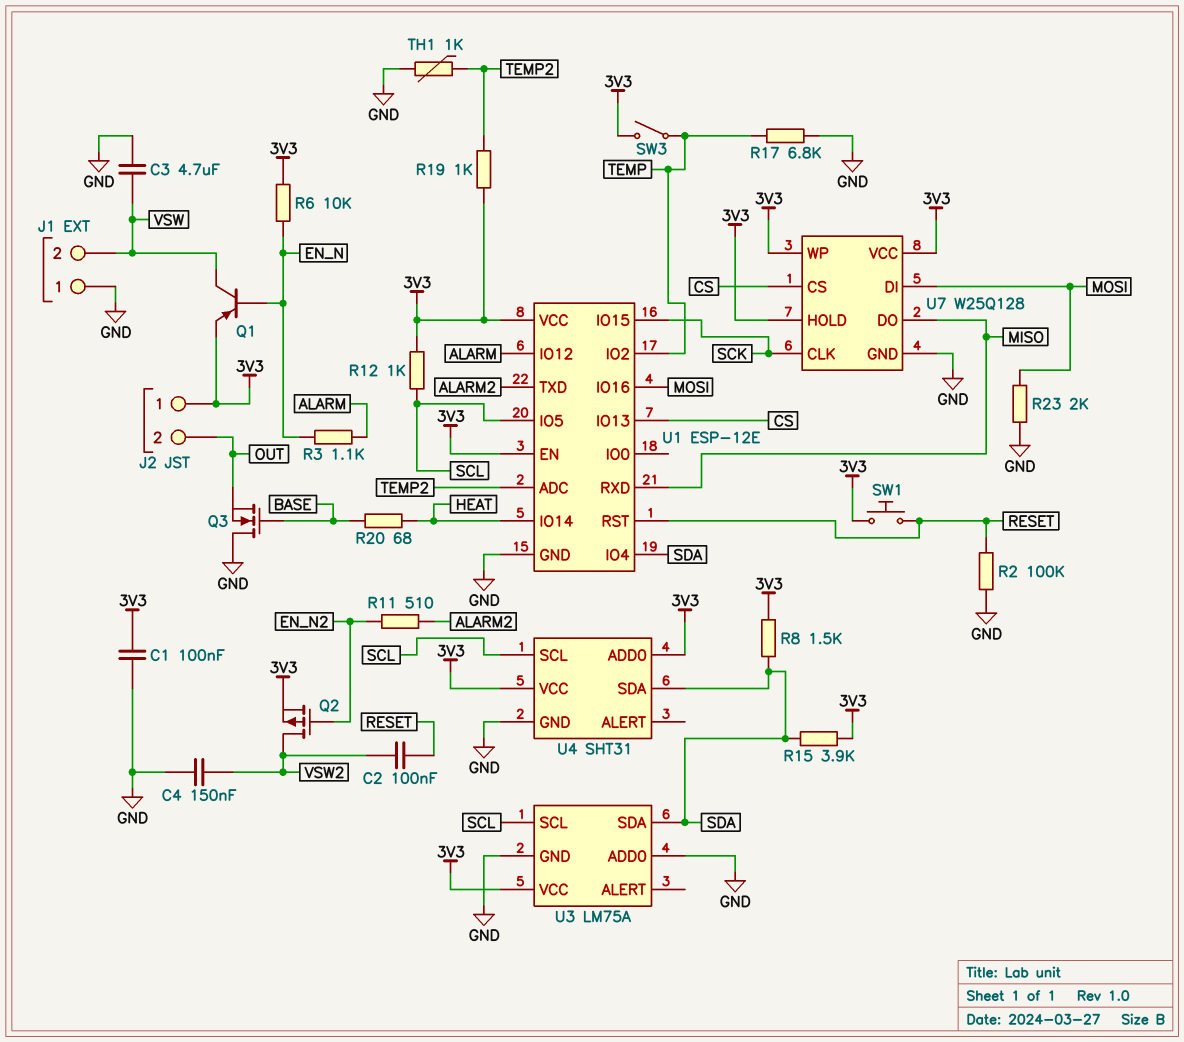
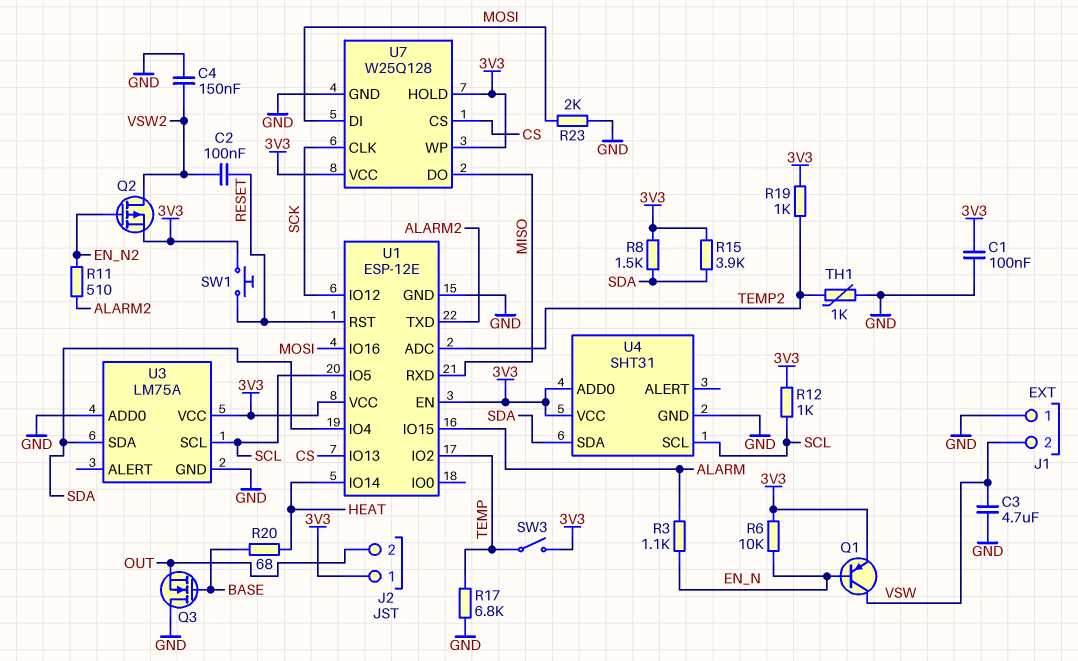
R2: 100k (GND, RESET) -> none
U1 pin IO12: ALARM -> SCK
U1 pin IO15: SCK -> ALARM

